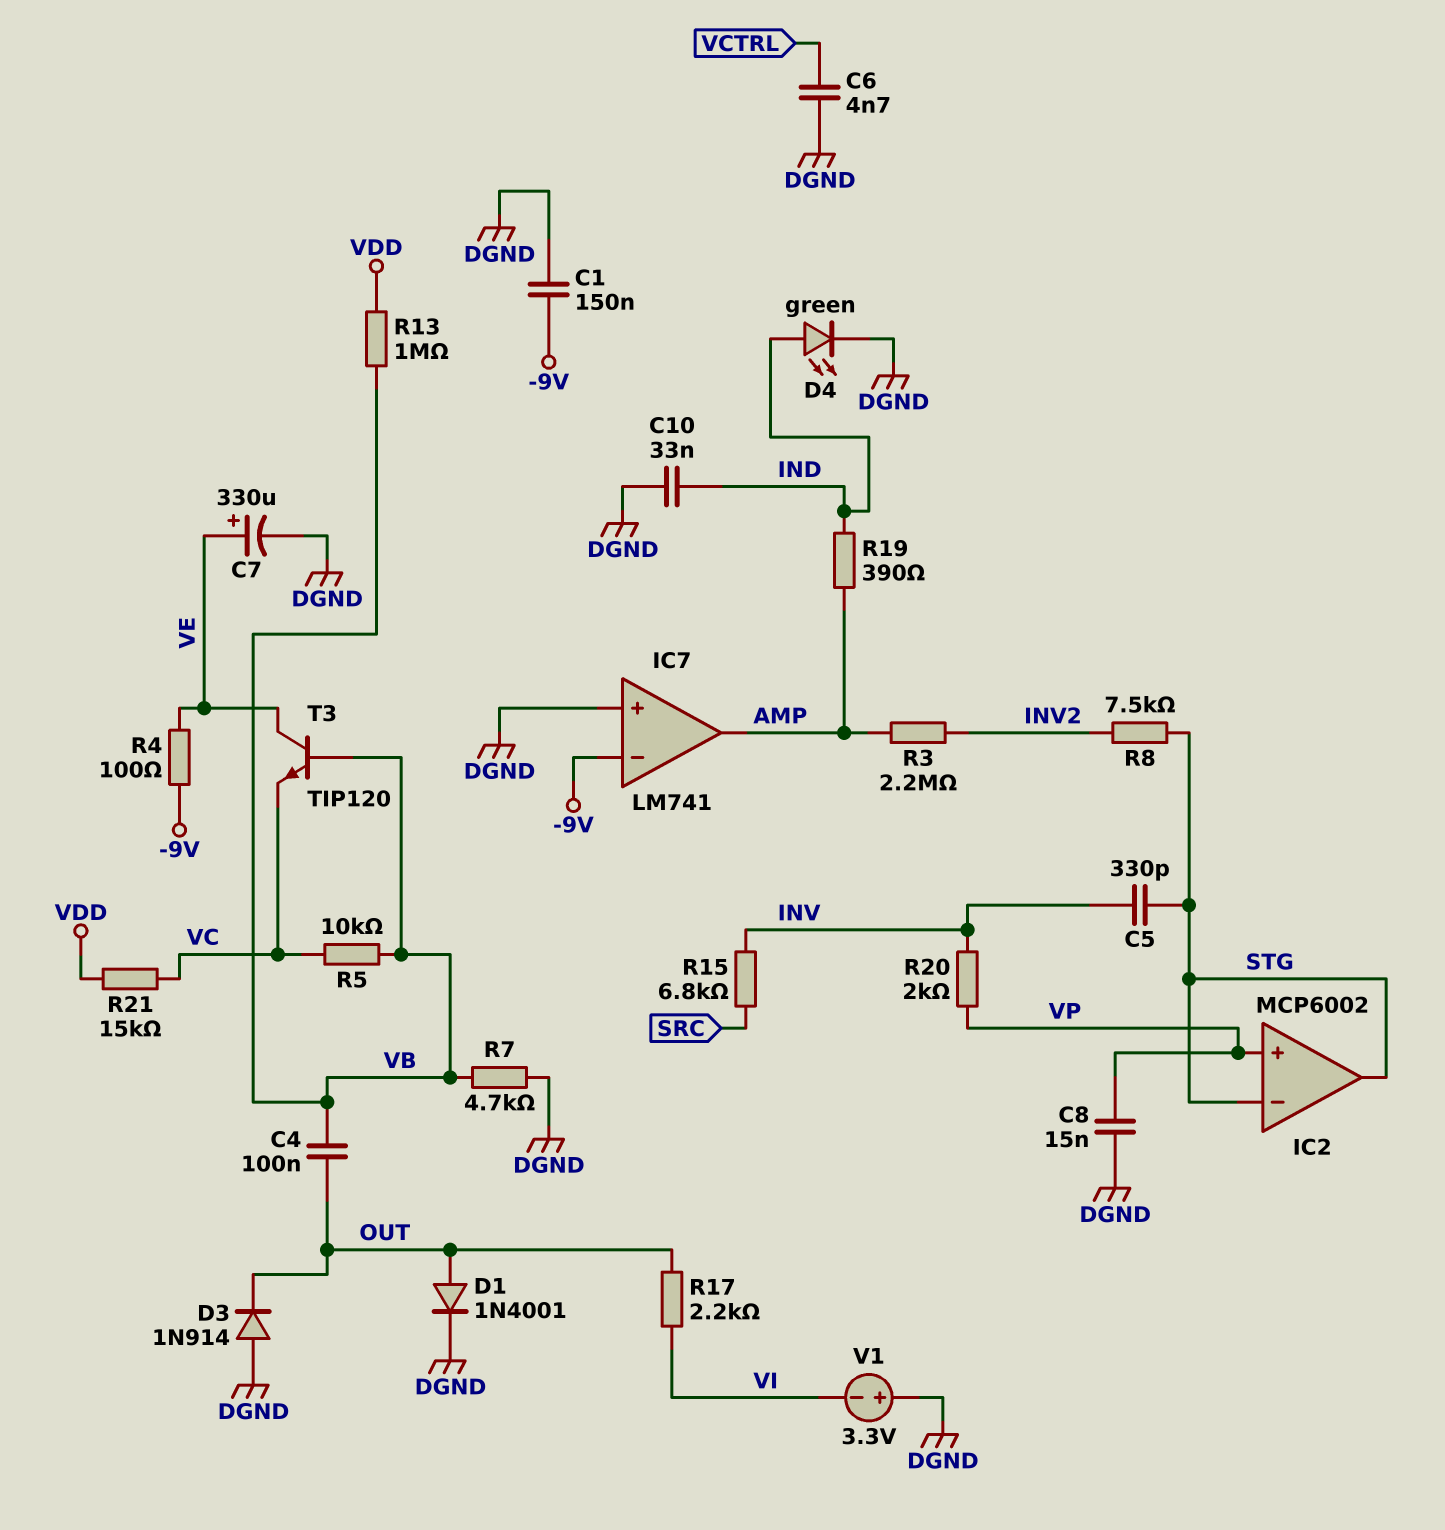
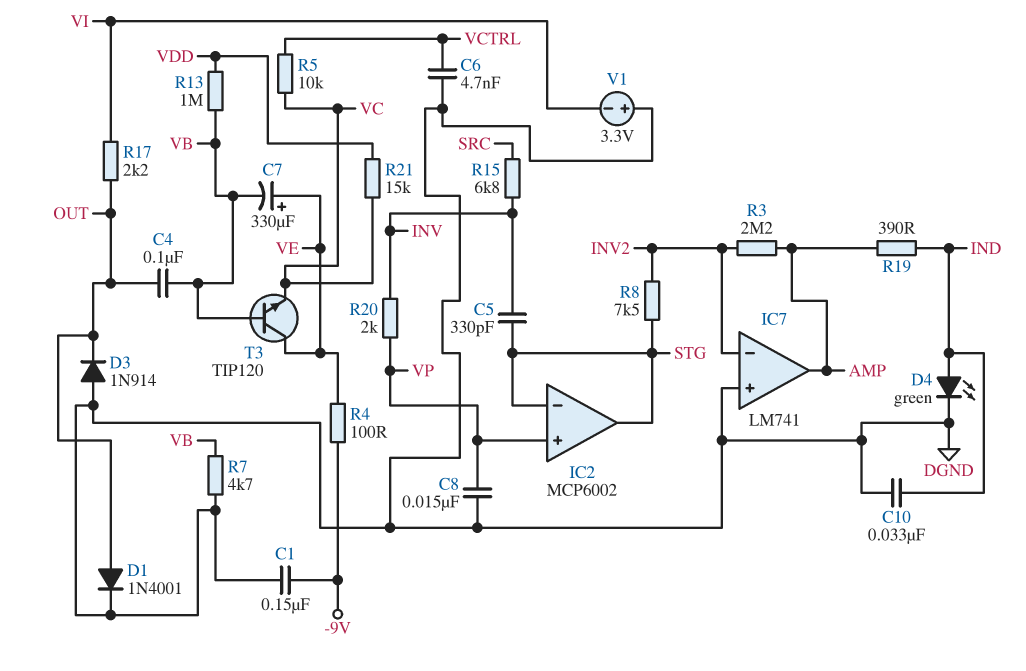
C7: 330uF (plus VE, minus DGND) -> 330uF (plus VE, minus VB)
IC7 pin in-: -9V -> INV2
R5: 10k (VB, VC) -> 10k (VC, VCTRL)

